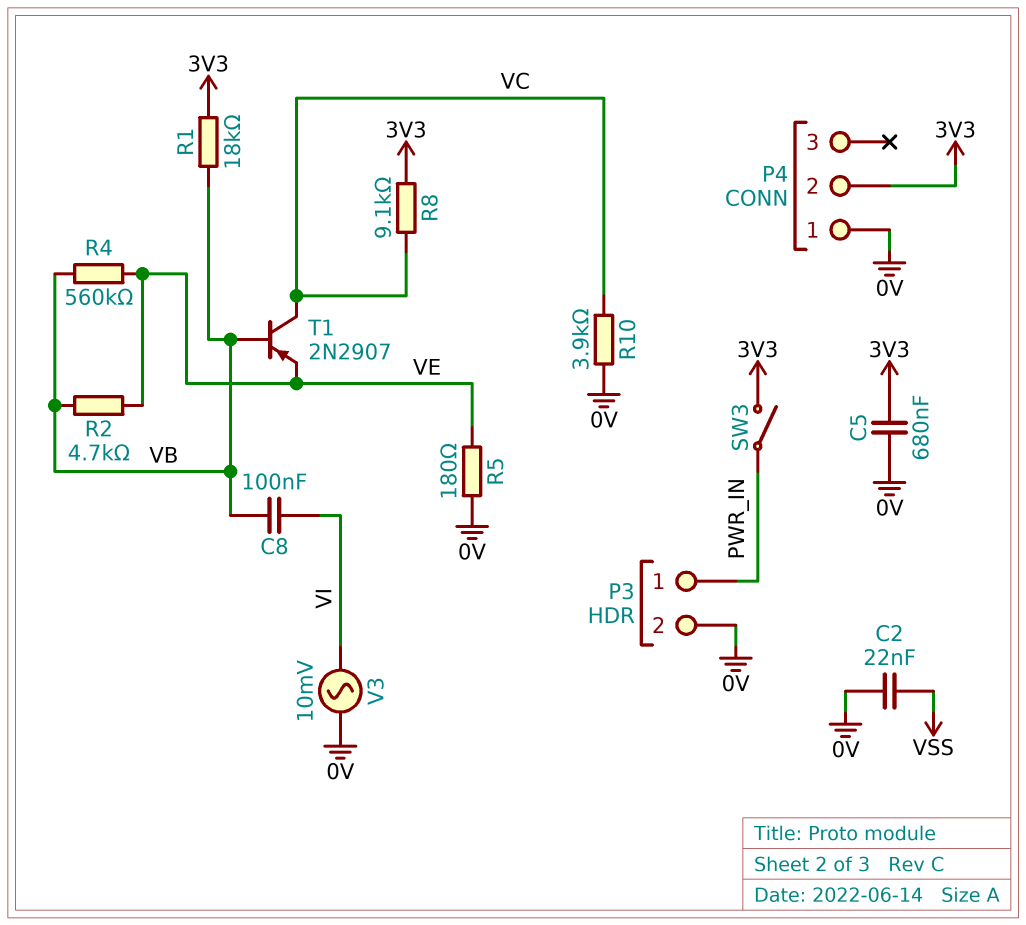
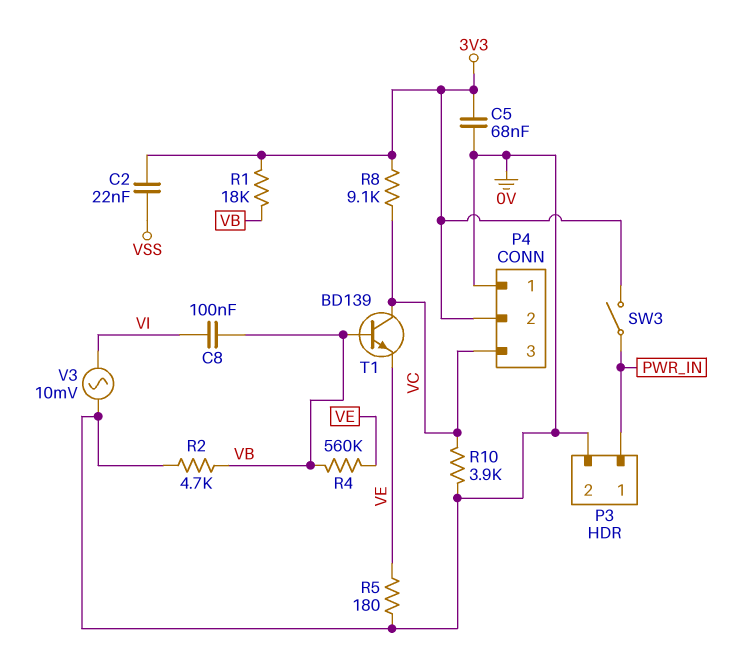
C2: 22nF (0V, VSS) -> 22nF (3V3, VSS)
C5: 680nF (0V, 3V3) -> 68nF (0V, 3V3)
P4 pin 3: none -> VC
R2: 4.7k (VB, VE) -> 4.7k (0V, VB)
T1: PNP 2N2907 (B VB, C VC, E VE) -> NPN BD139 (B VB, C VC, E VE)

